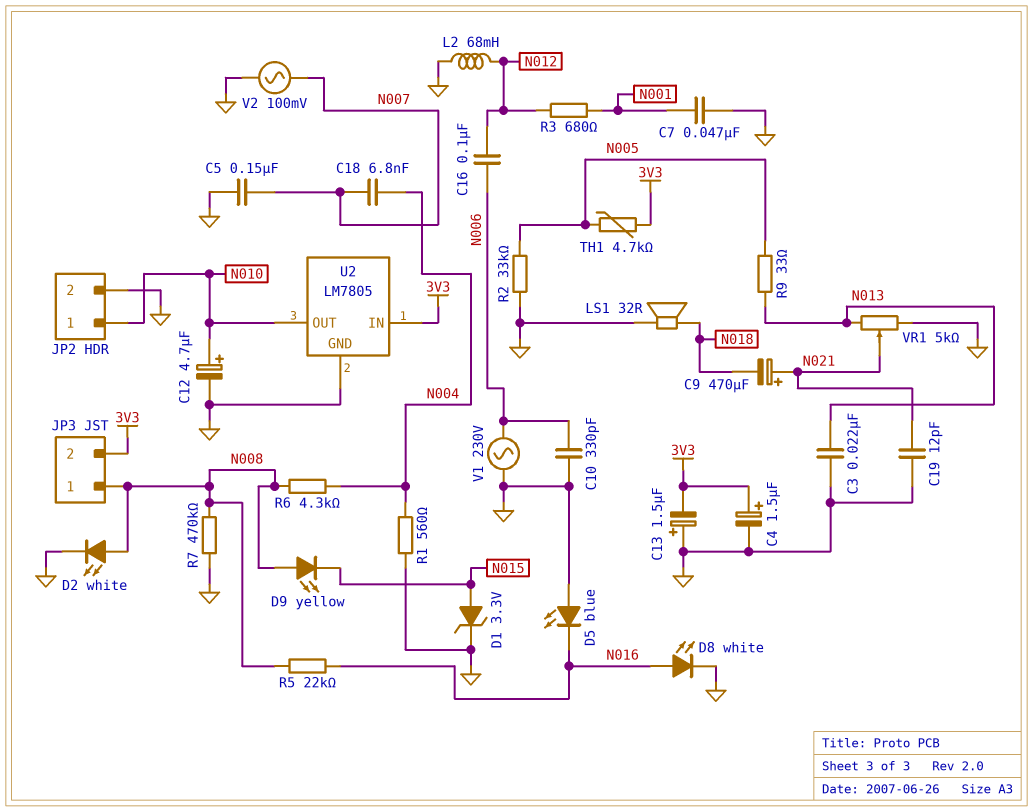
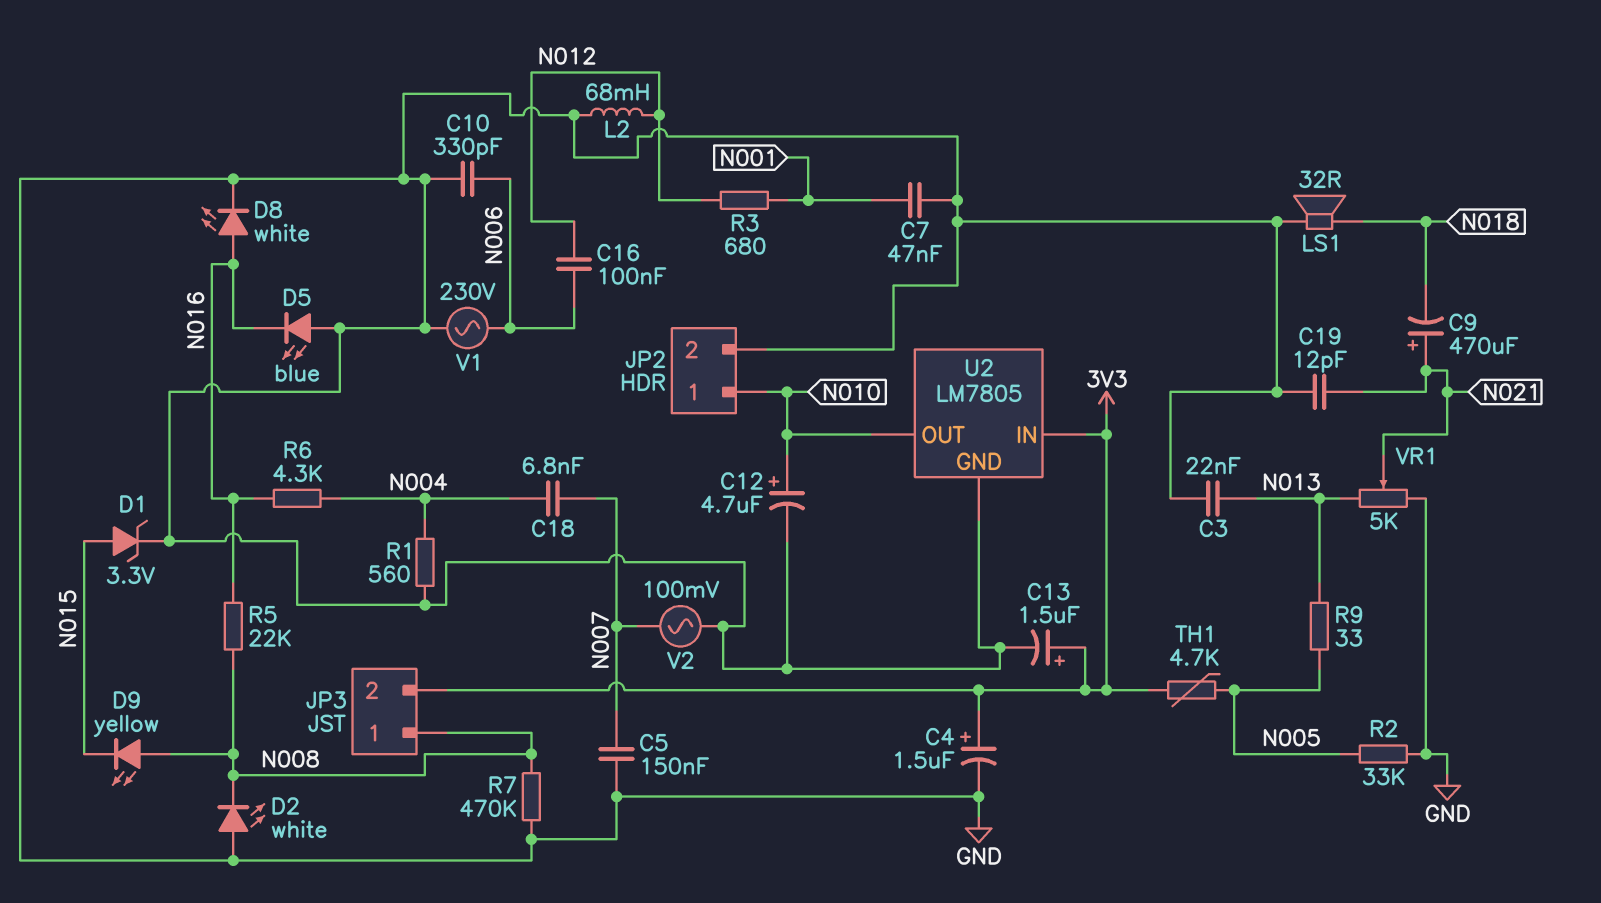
C13: 1.5uF (plus GND, minus 3V3) -> 1.5uF (plus 3V3, minus GND)
D2: LED white (A N008, K GND) -> LED white (A GND, K N008)
R6: 4.3k (N004, N008) -> 4.3k (N004, N016)

